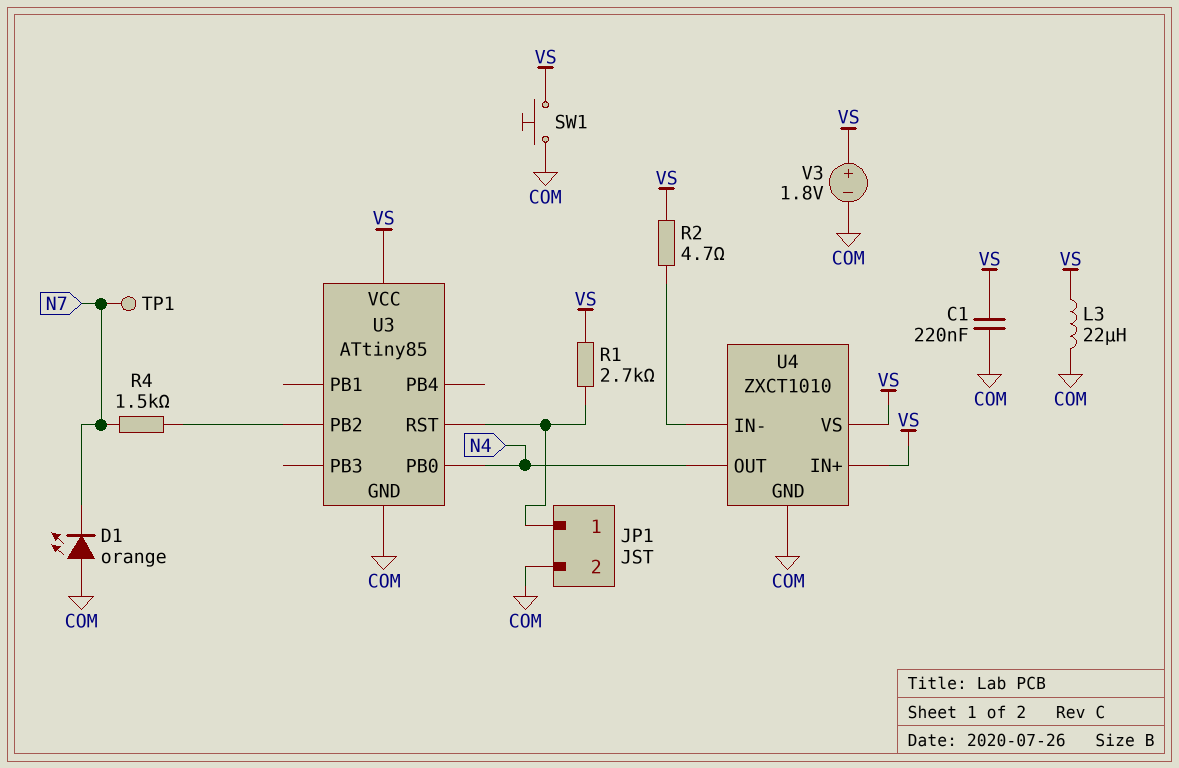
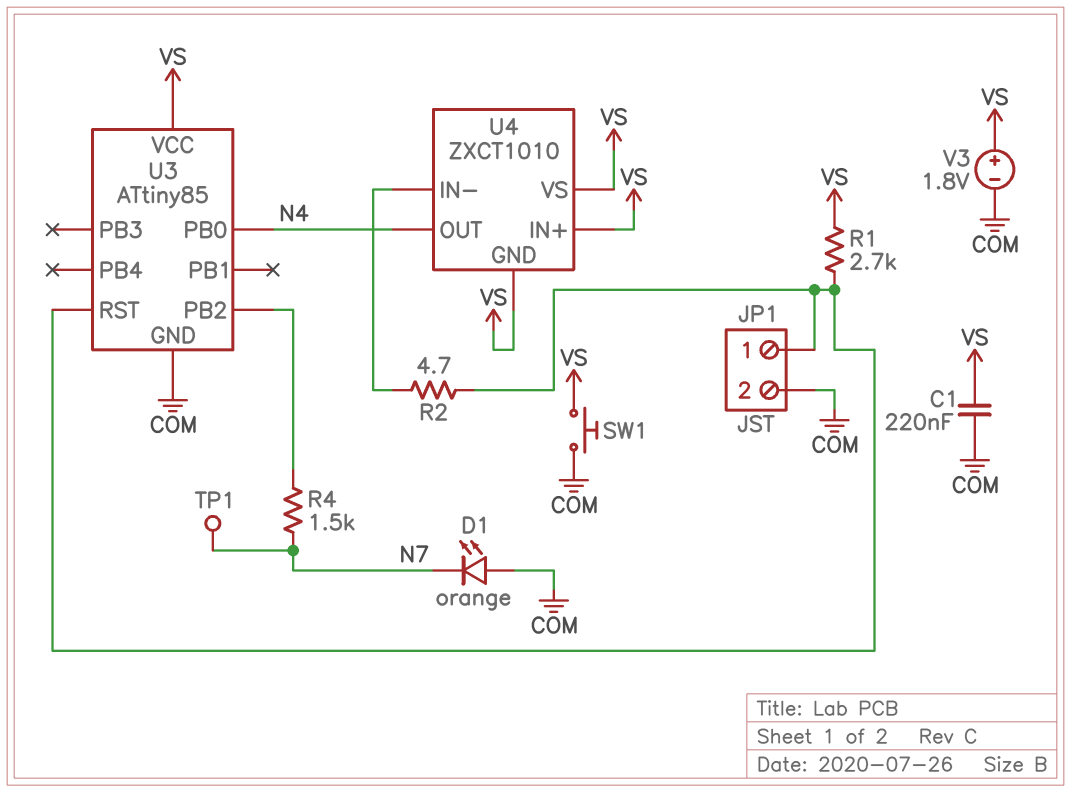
L3: 22uH (COM, VS) -> none
R2: 4.7 (U4/IN-, VS) -> 4.7 (JP1/1, U4/IN-)
U4 pin GND: COM -> VS

